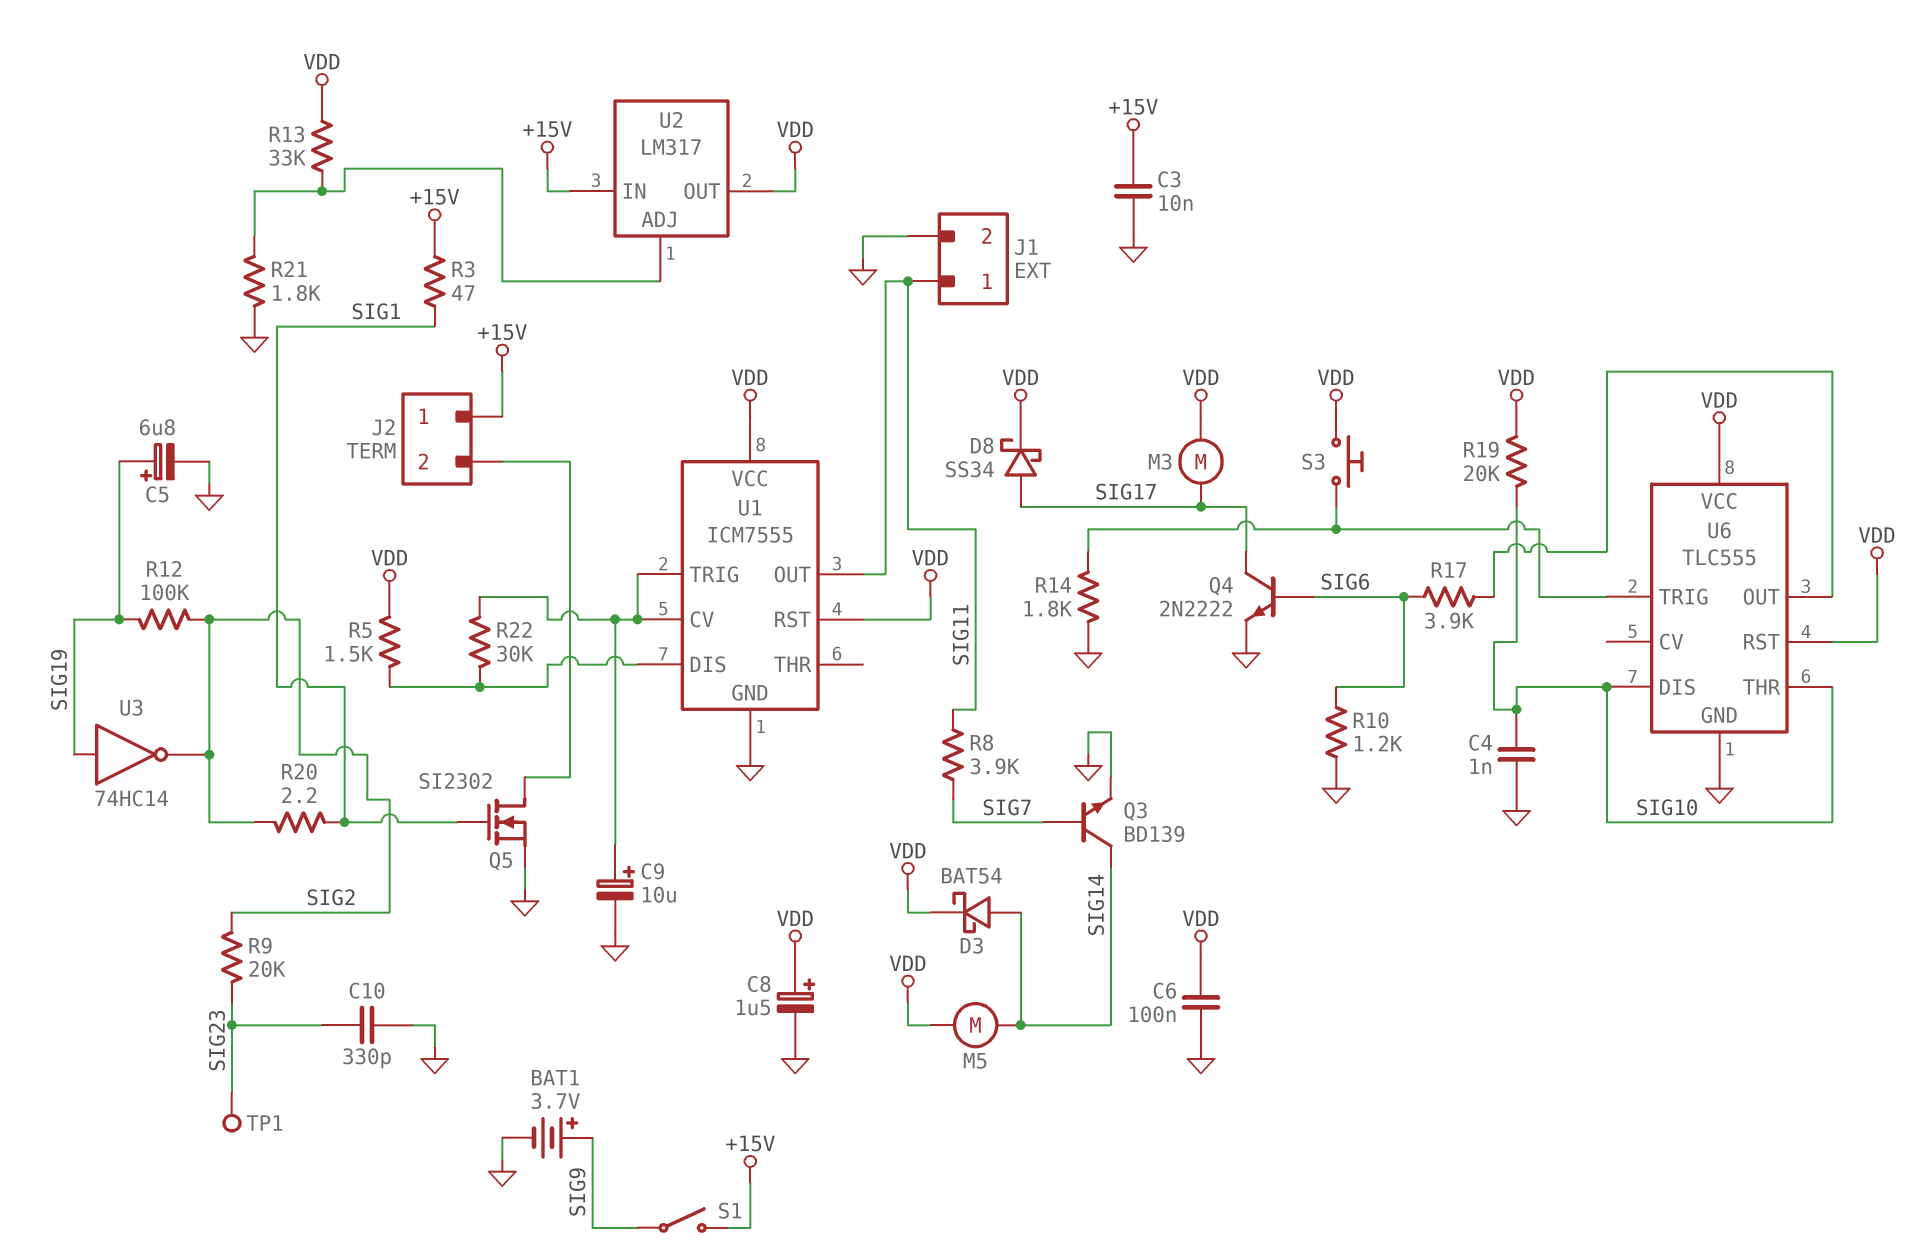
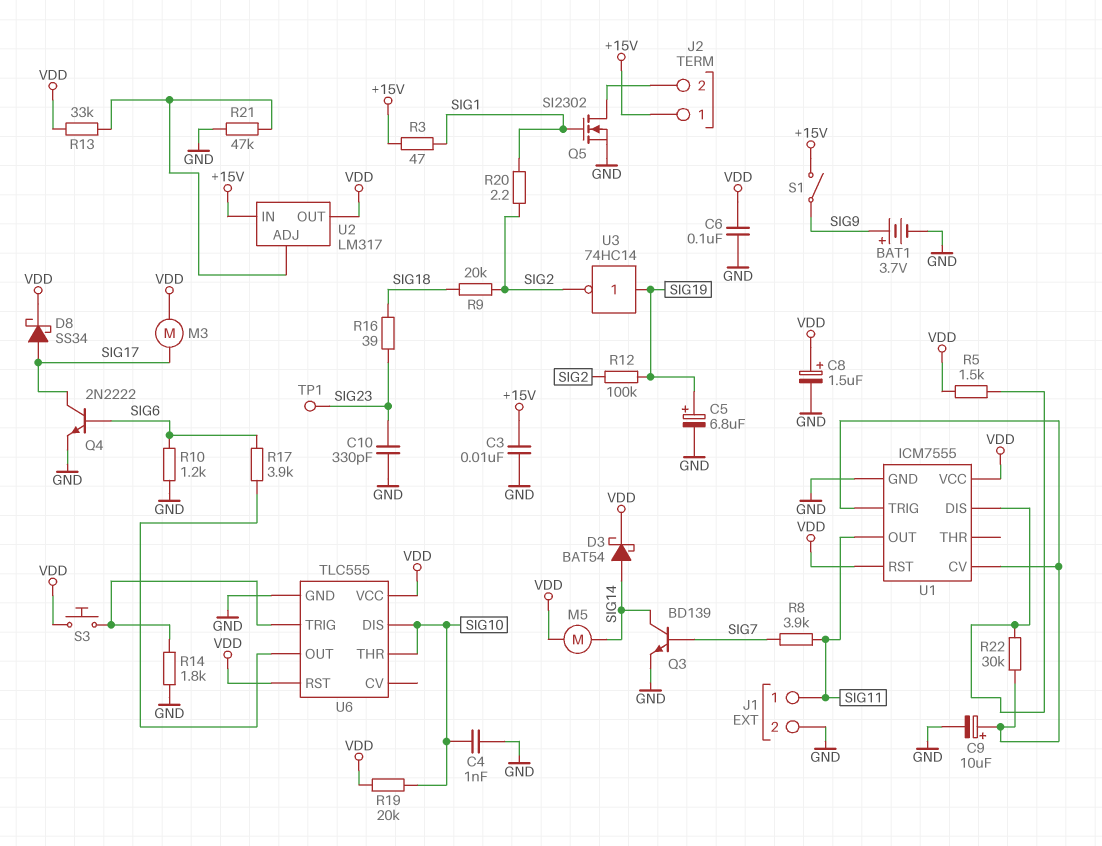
R9: 20k (SIG2, SIG23) -> 20k (SIG2, SIG18)
R16: none -> 39 (SIG18, SIG23)
R21: 1.8k (GND, U2/ADJ) -> 47k (GND, U2/ADJ)

